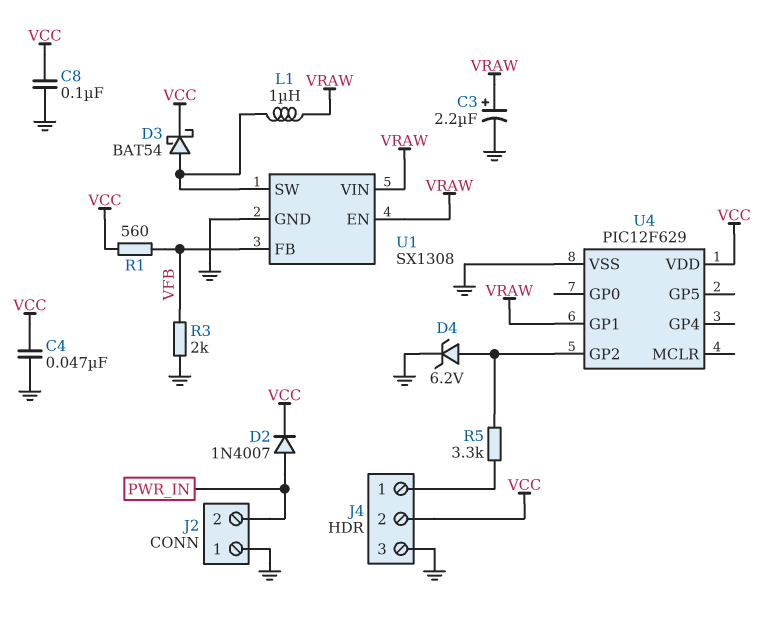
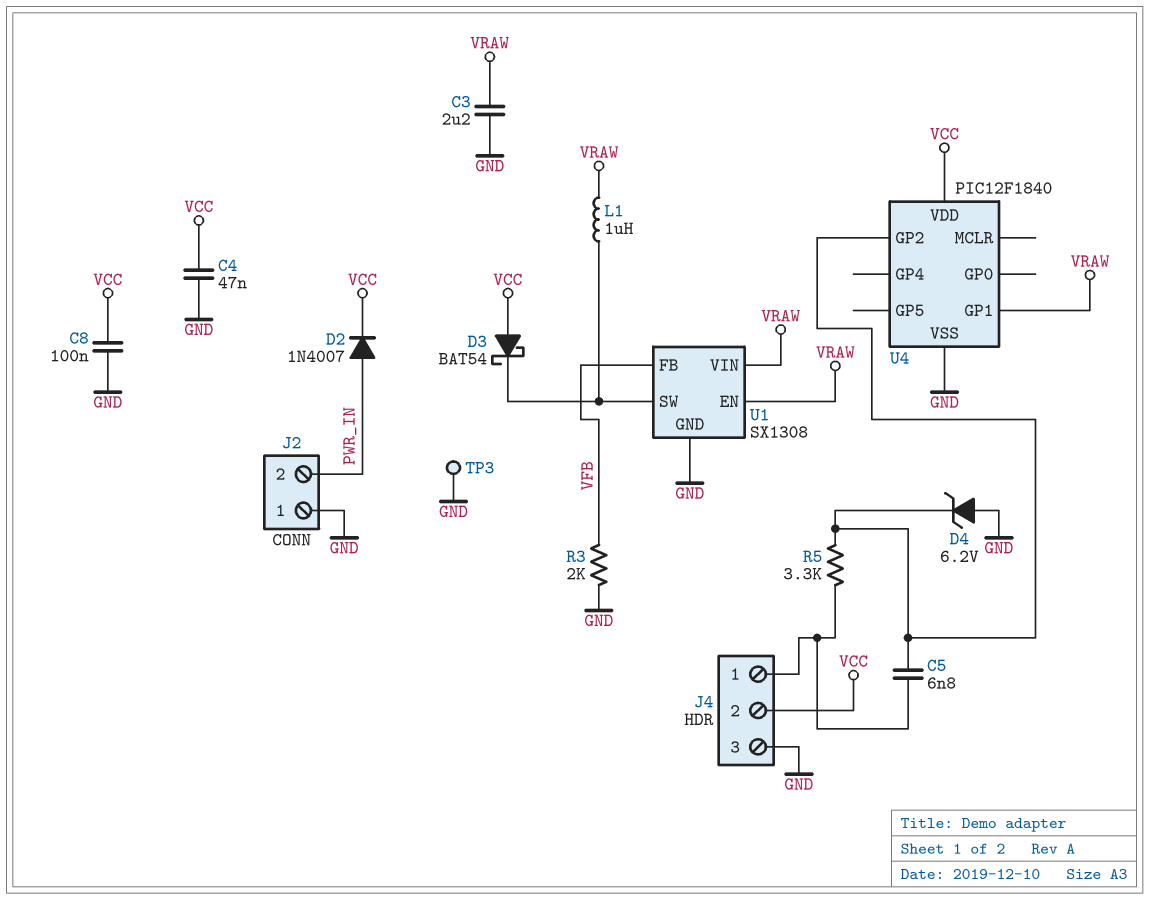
C3: 2.2uF (plus VRAW, minus GND) -> 2.2uF (GND, VRAW)
C5: none -> 6.8nF (J4/1, U4/GP2)
D3: schottky BAT54 (A U1/SW, K VCC) -> schottky BAT54 (A VCC, K U1/SW)
D4: zener 6.2V (A U4/GP2, K GND) -> zener 6.2V (A GND, K U4/GP2)
R1: 560 (VCC, VFB) -> none
TP3: none -> test point (GND)
U4: PIC12F629 -> PIC12F1840

